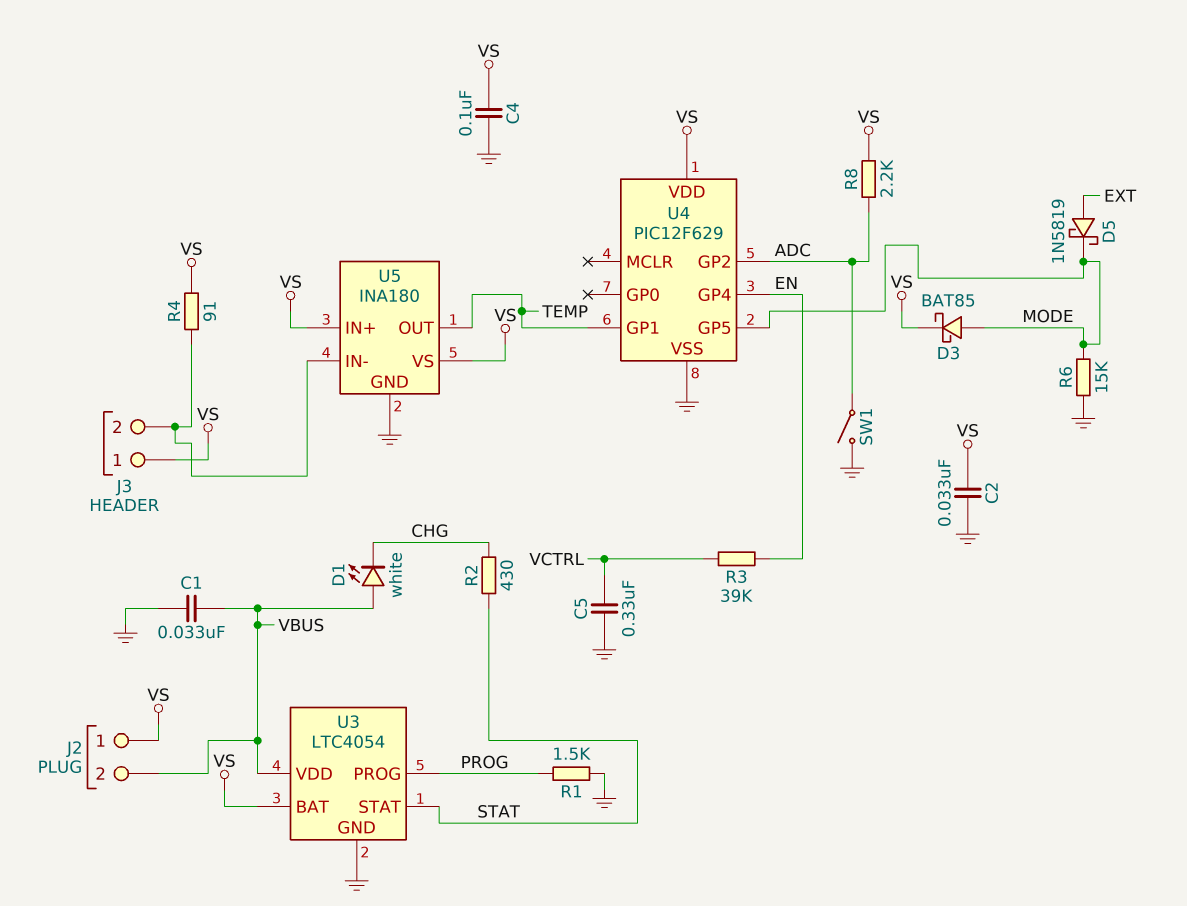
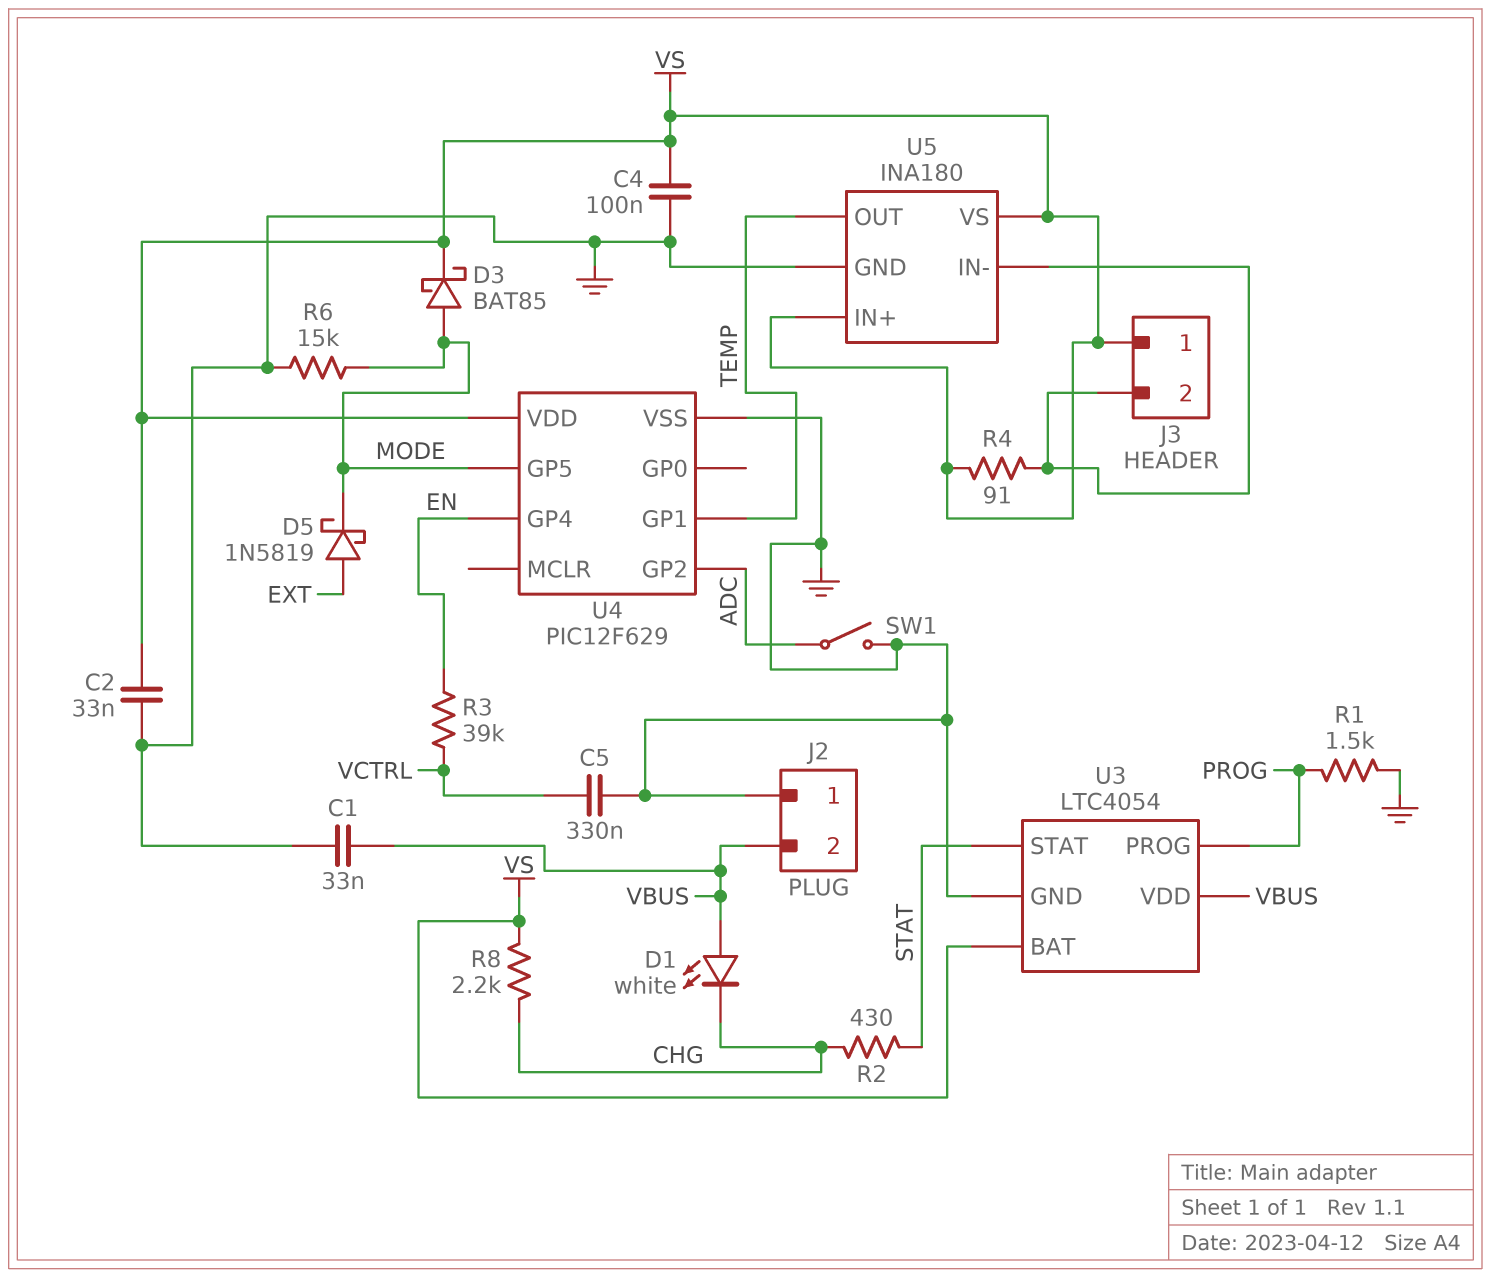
J2 pin 1: VS -> GND
R8: 2.2k (ADC, VS) -> 2.2k (CHG, VS)

